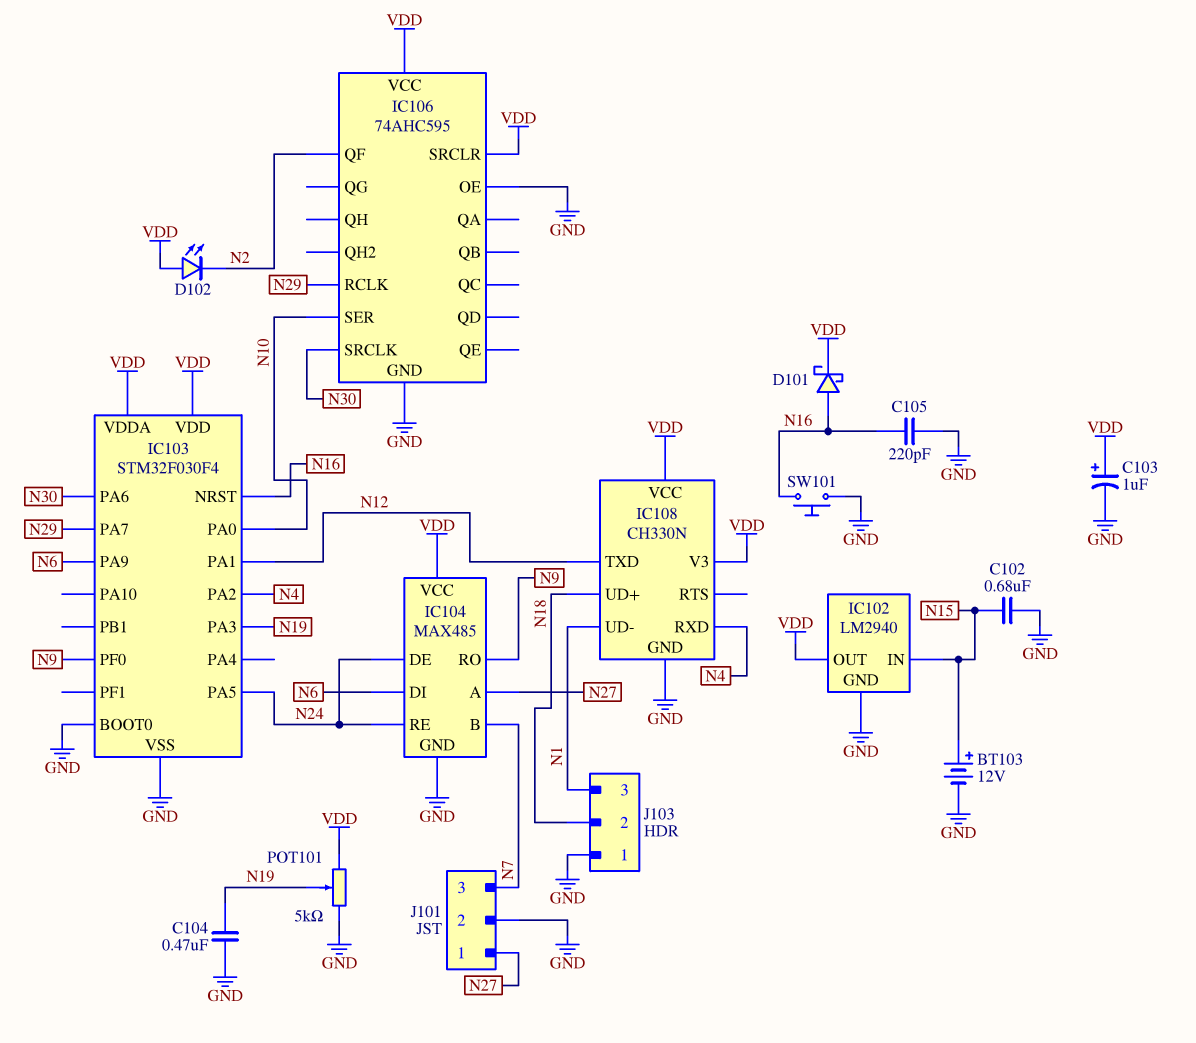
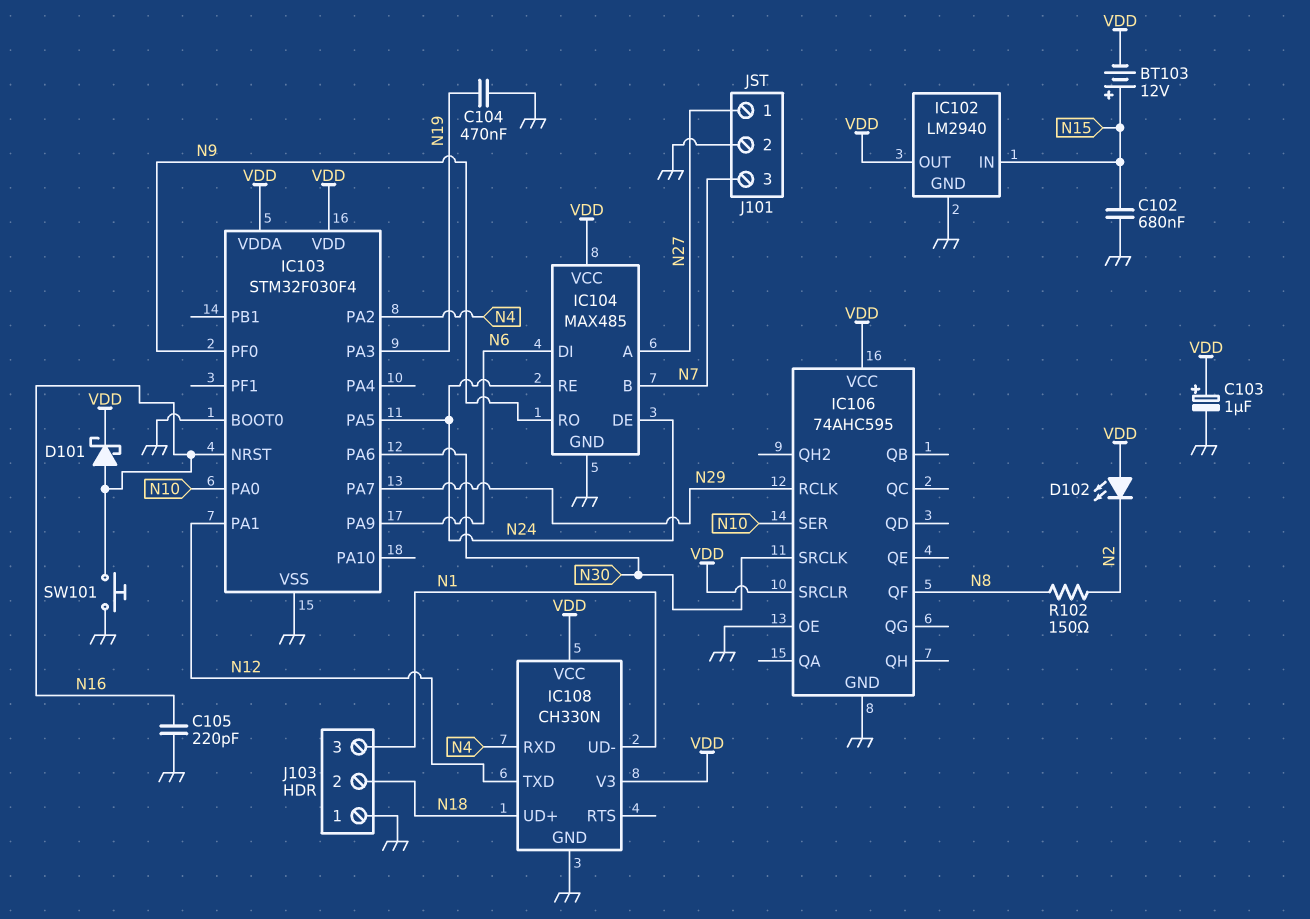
BT103: 12V (plus N15, minus GND) -> 12V (plus N15, minus VDD)
IC106 pin QF: N2 -> N8
POT101: 5k (GND, VDD, wiper N19) -> none
R102: none -> 150 (N2, N8)

